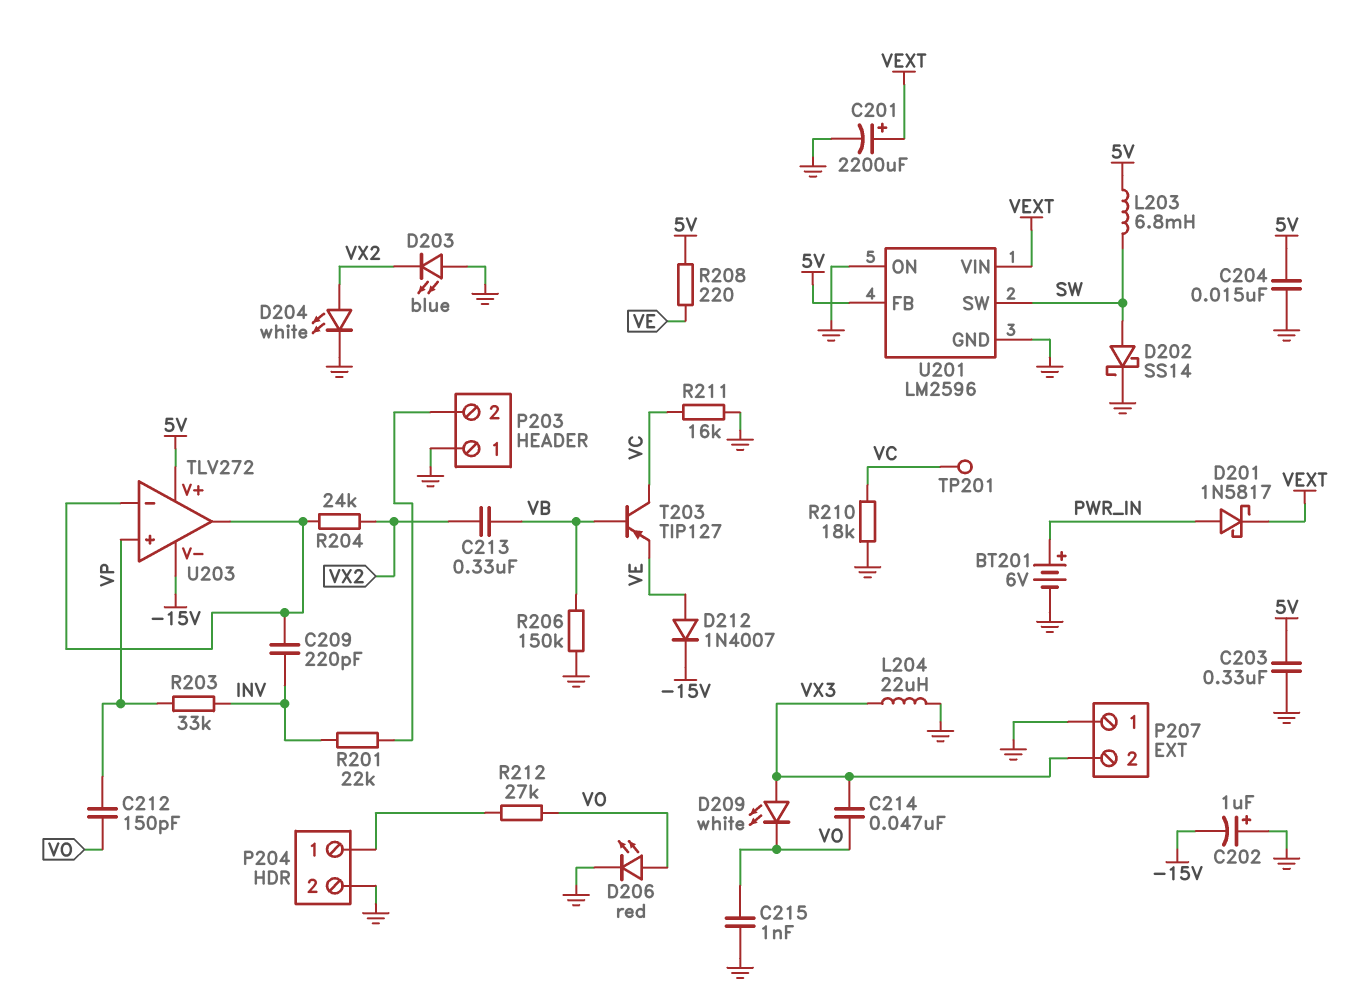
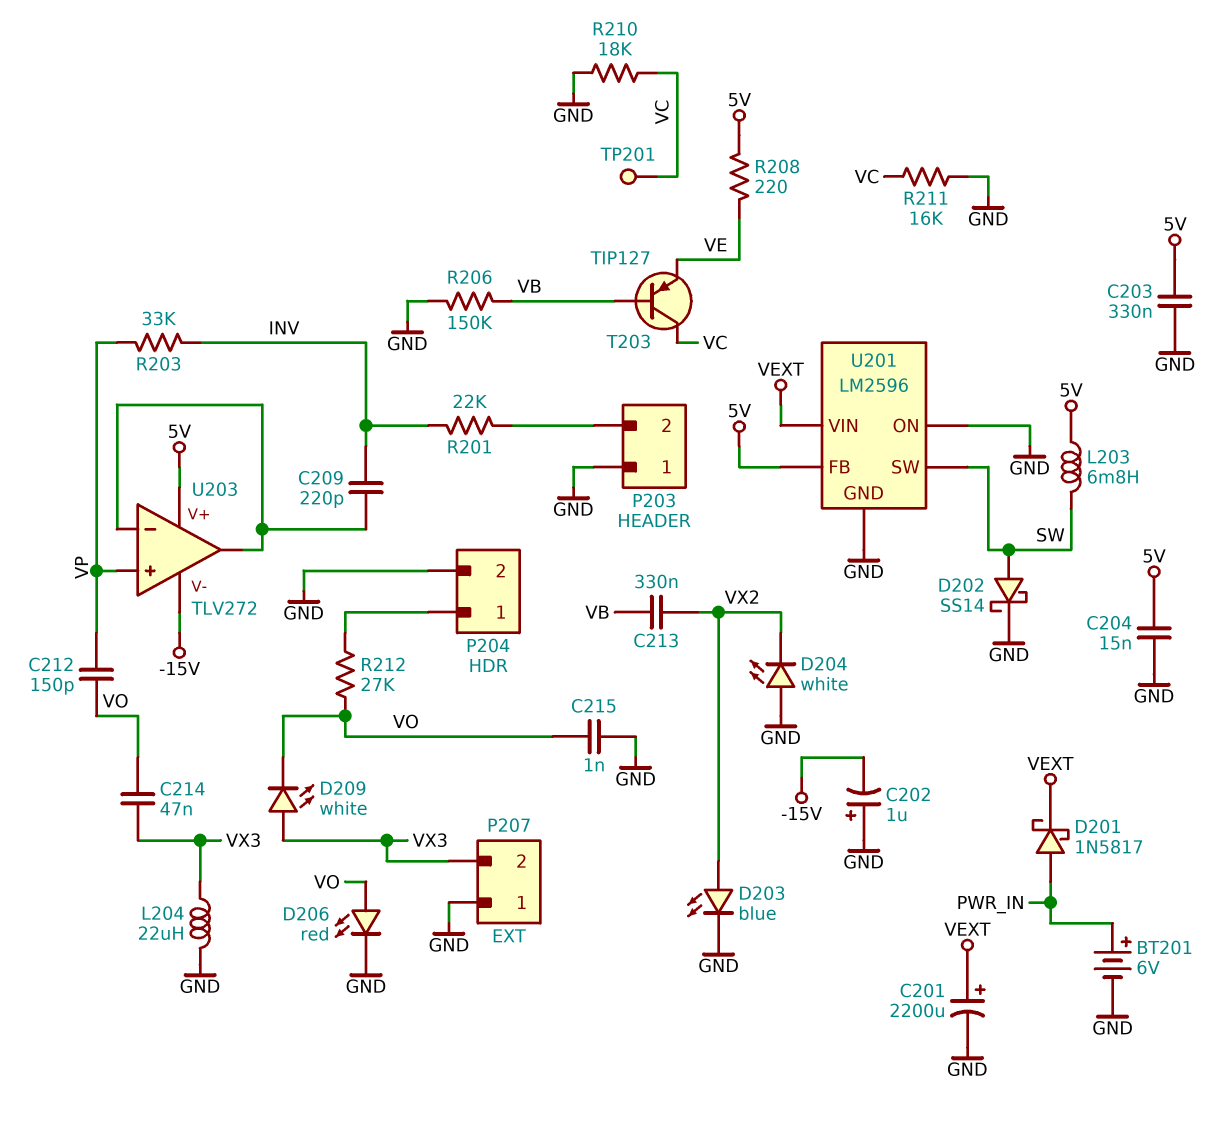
D203: LED blue (A GND, K VX2) -> LED blue (A VX2, K GND)
D204: LED white (A VX2, K GND) -> LED white (A GND, K VX2)
D212: diode 1N4007 (A VE, K -15V) -> none
R204: 24k (U203/in-, VX2) -> none

